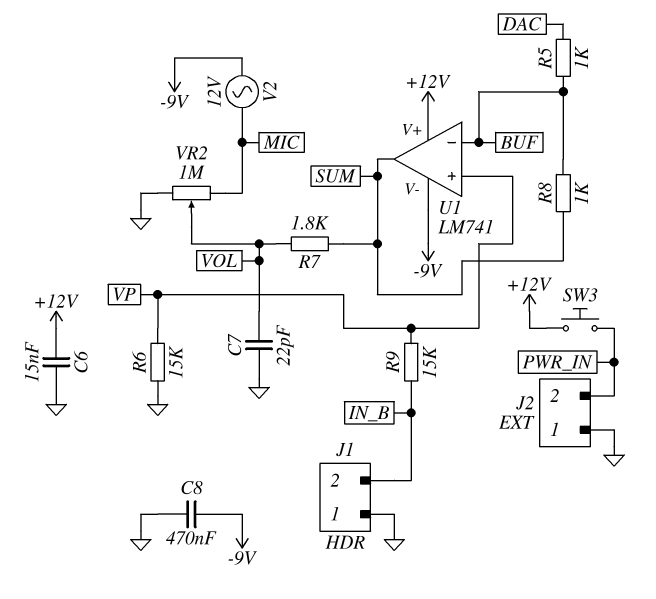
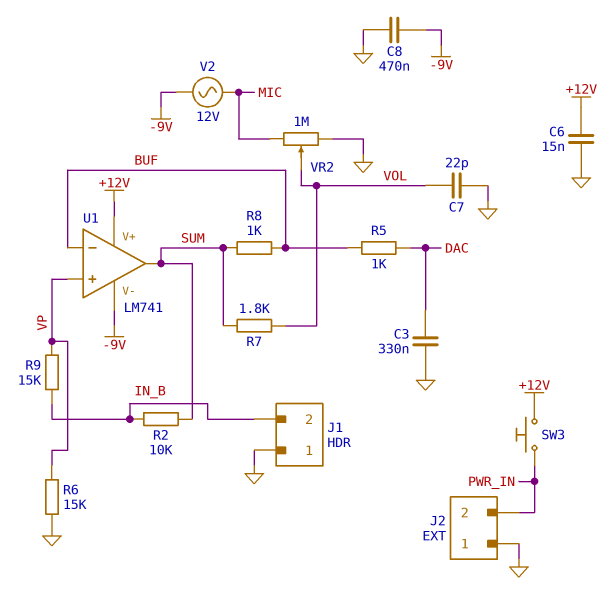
C3: none -> 330nF (DAC, GND)
R2: none -> 10k (IN_B, SUM)

